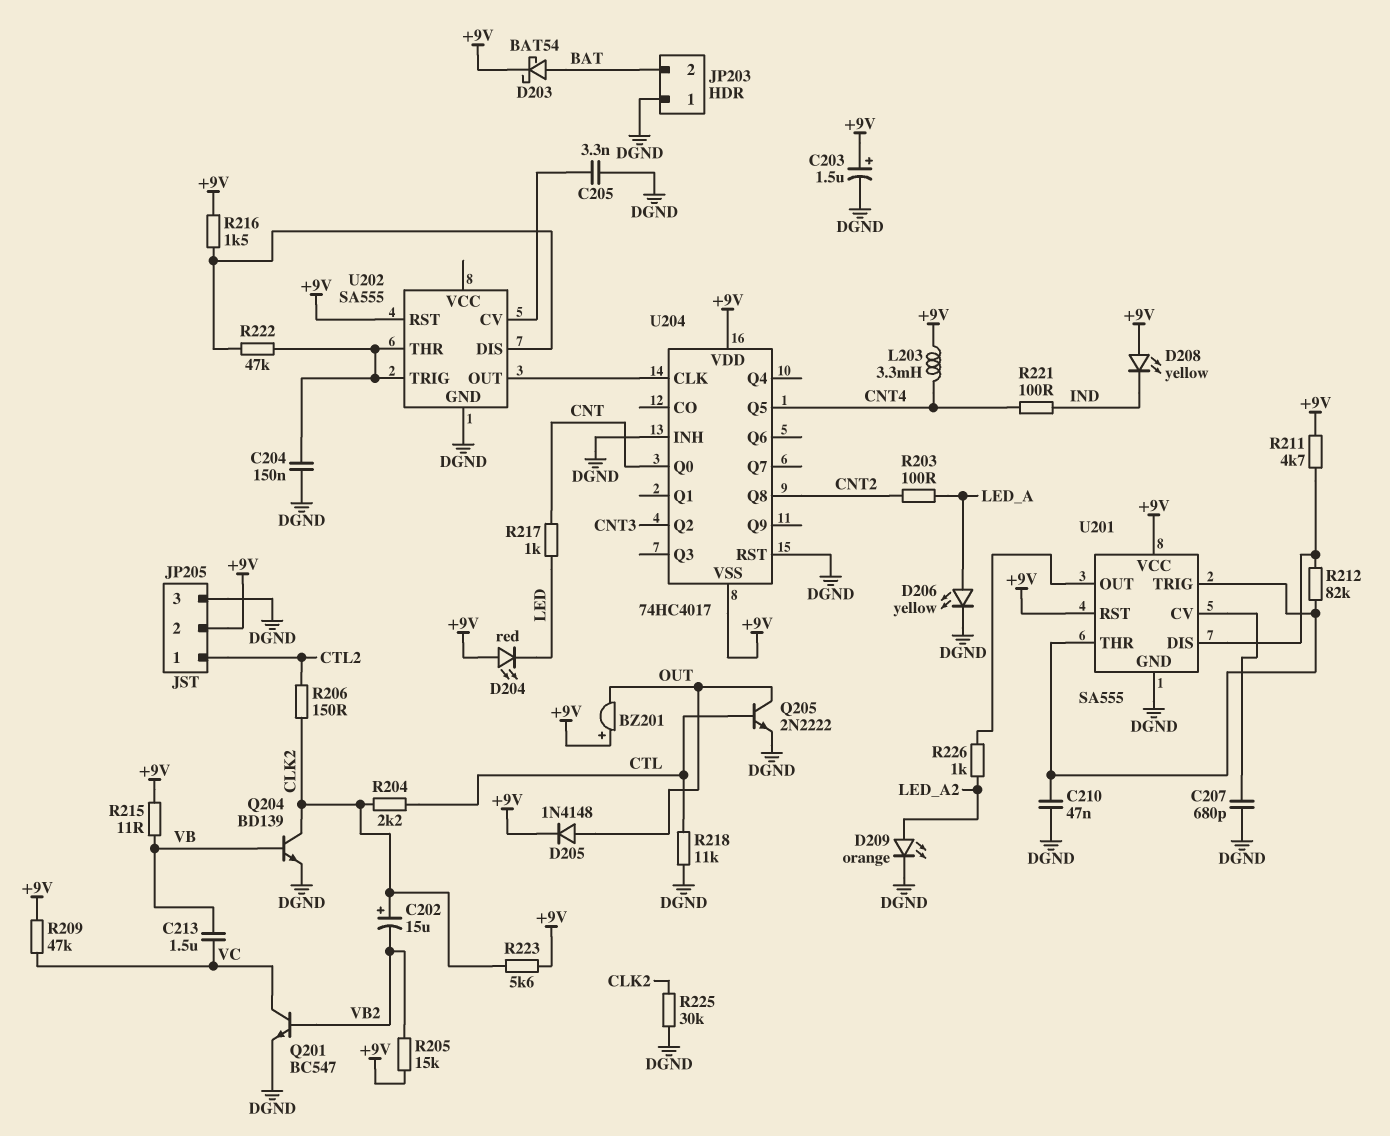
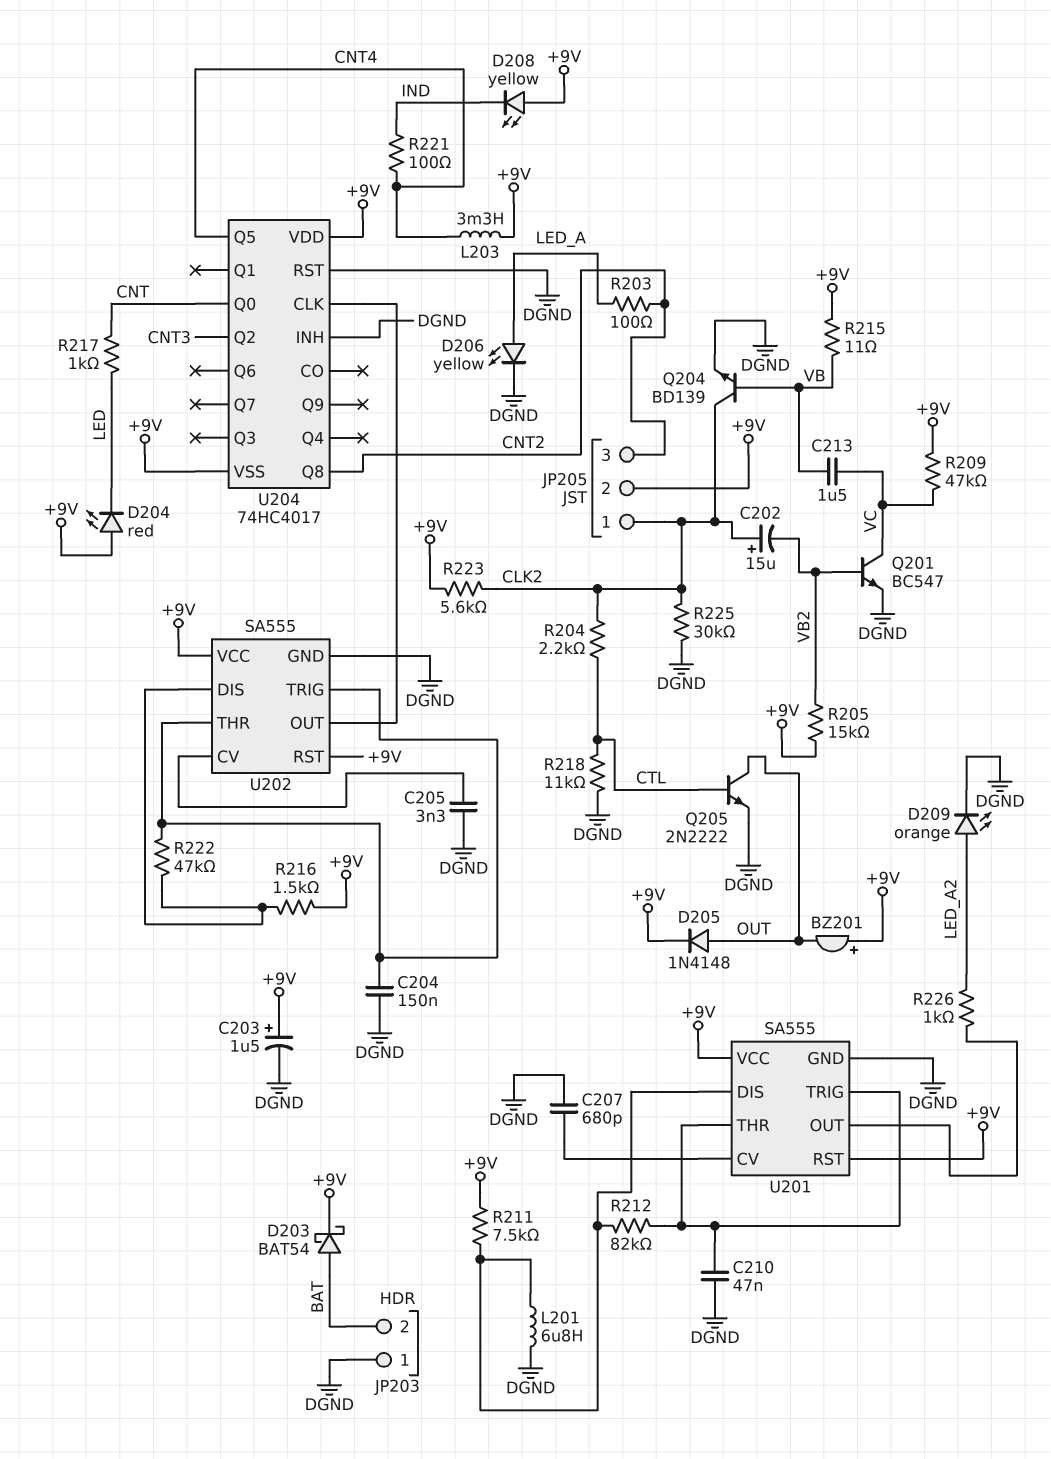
JP205 pin 1: CTL2 -> CLK2
JP205 pin 3: DGND -> CNT2
L201: none -> 6.8uH (DGND, U201/DIS)
R206: 150 (CLK2, CTL2) -> none
R211: 4.7k (+9V, U201/DIS) -> 7.5k (+9V, U201/DIS)
U202 pin VCC: none -> +9V

